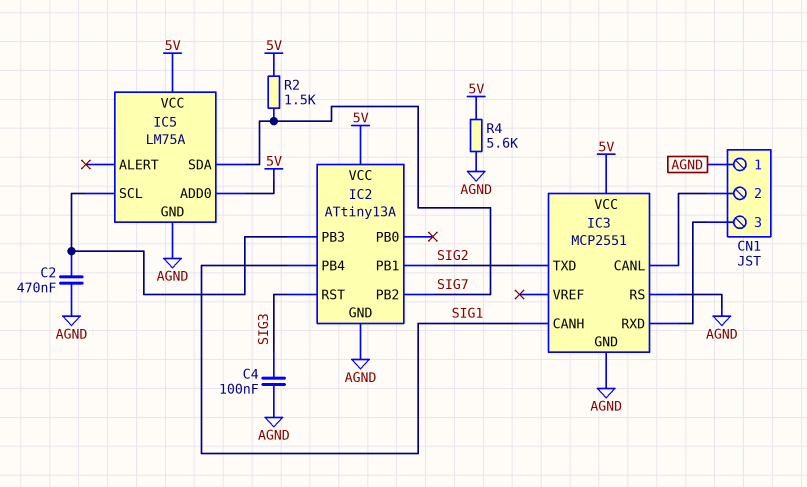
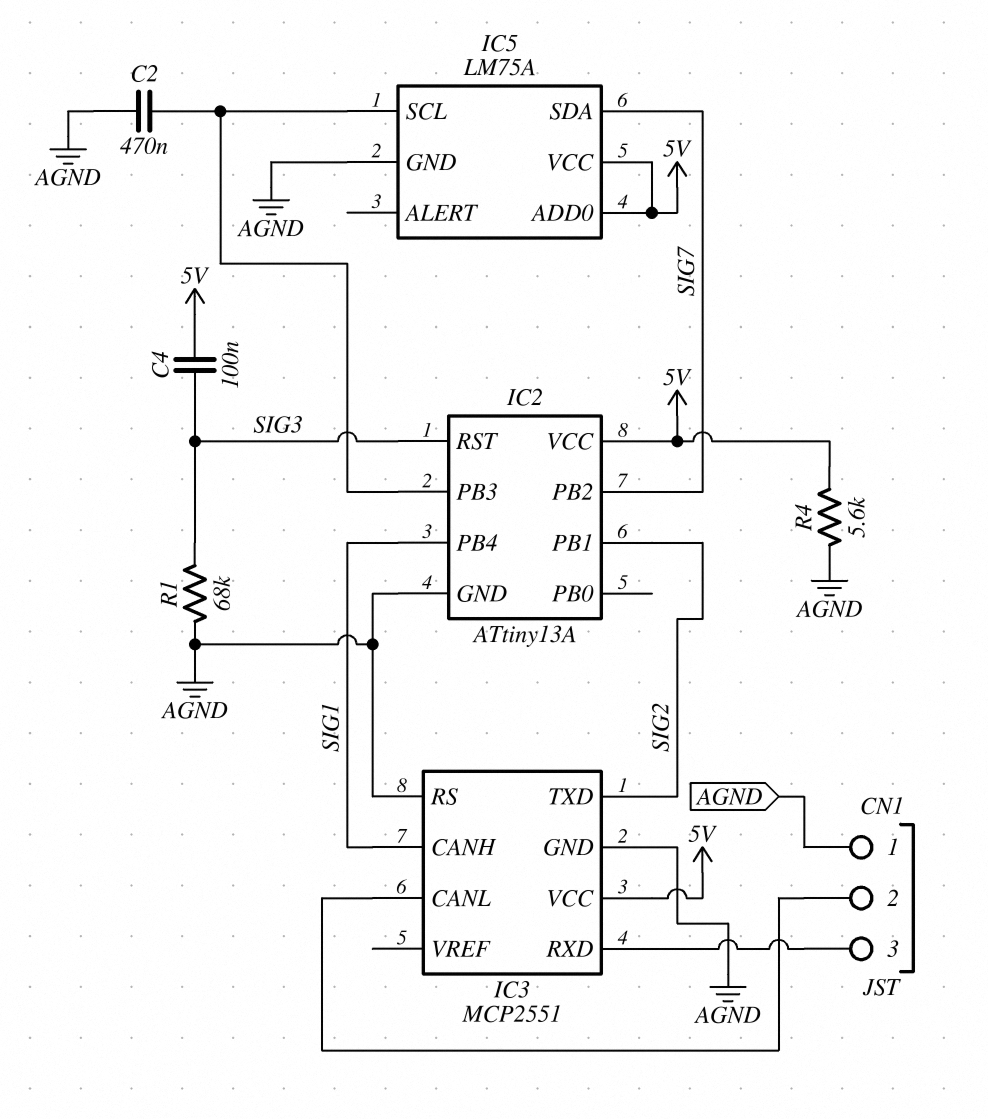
C4: 100nF (AGND, SIG3) -> 100nF (5V, SIG3)
R1: none -> 68k (AGND, SIG3)
R2: 1.5k (5V, SIG7) -> none

